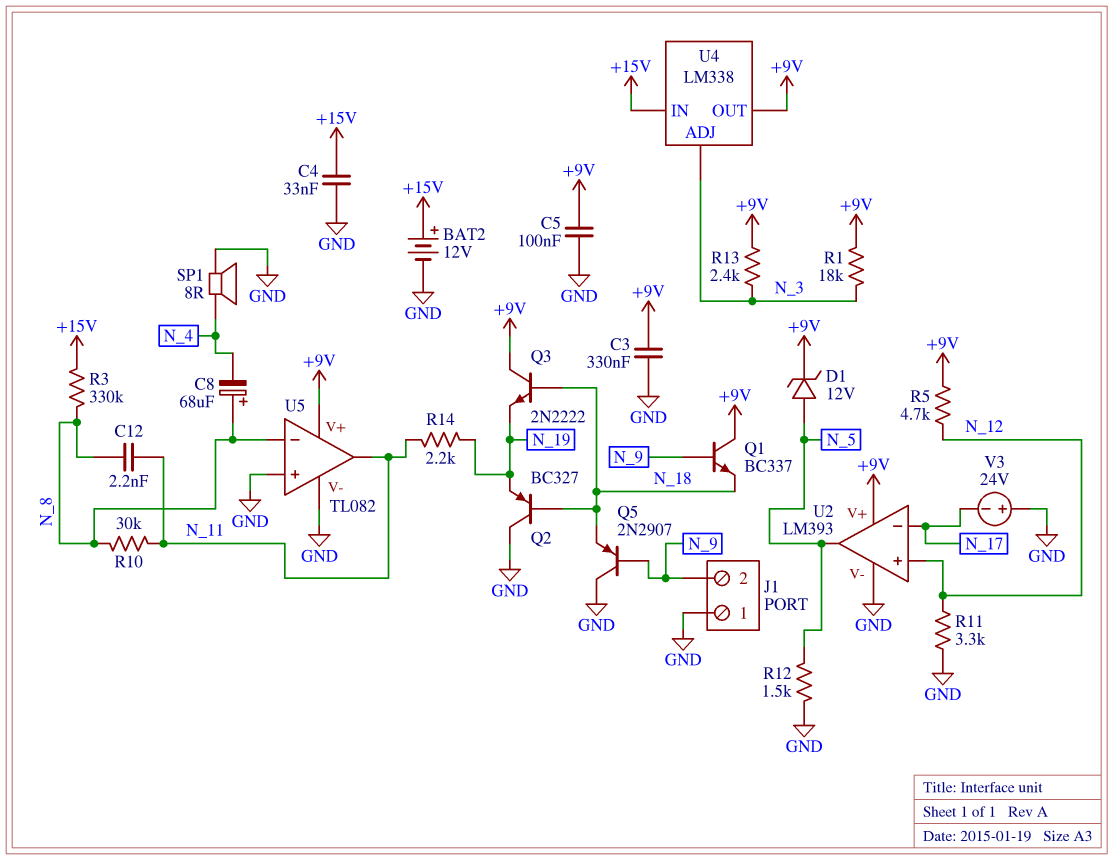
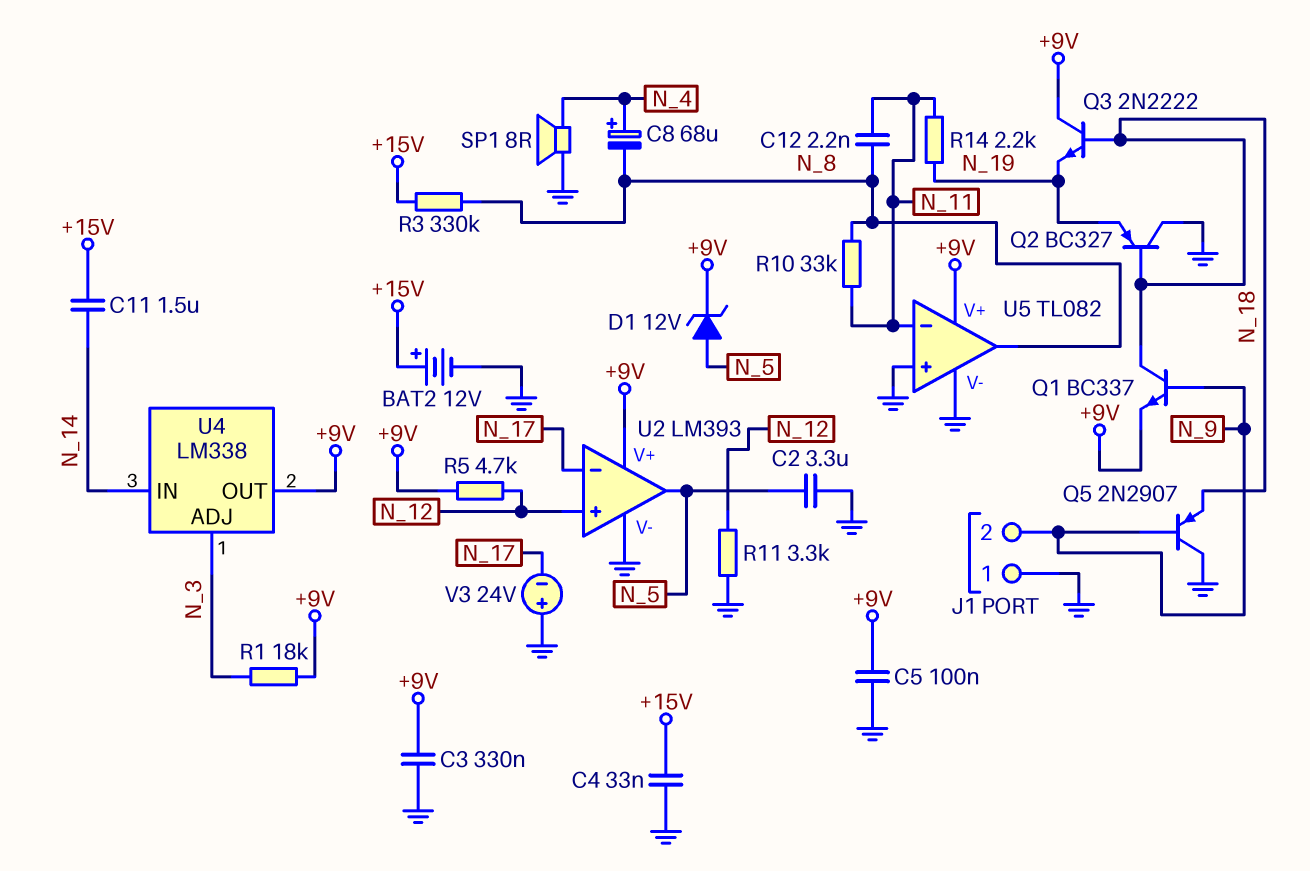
C2: none -> 3.3uF (GND, N_5)
C8: 68uF (plus N_8, minus N_4) -> 68uF (plus N_4, minus N_8)
C11: none -> 1.5uF (+15V, N_14)
Q1: NPN BC337 (B N_9, C +9V, E N_18) -> NPN BC337 (B N_9, C N_18, E +9V)
R10: 30k (N_8, N_11) -> 33k (N_8, N_11)
R12: 1.5k (GND, N_5) -> none
R13: 2.4k (+9V, N_3) -> none
U4 pin IN: +15V -> N_14
U5 pin in-: N_8 -> N_11
U5 pin out: N_11 -> N_8

